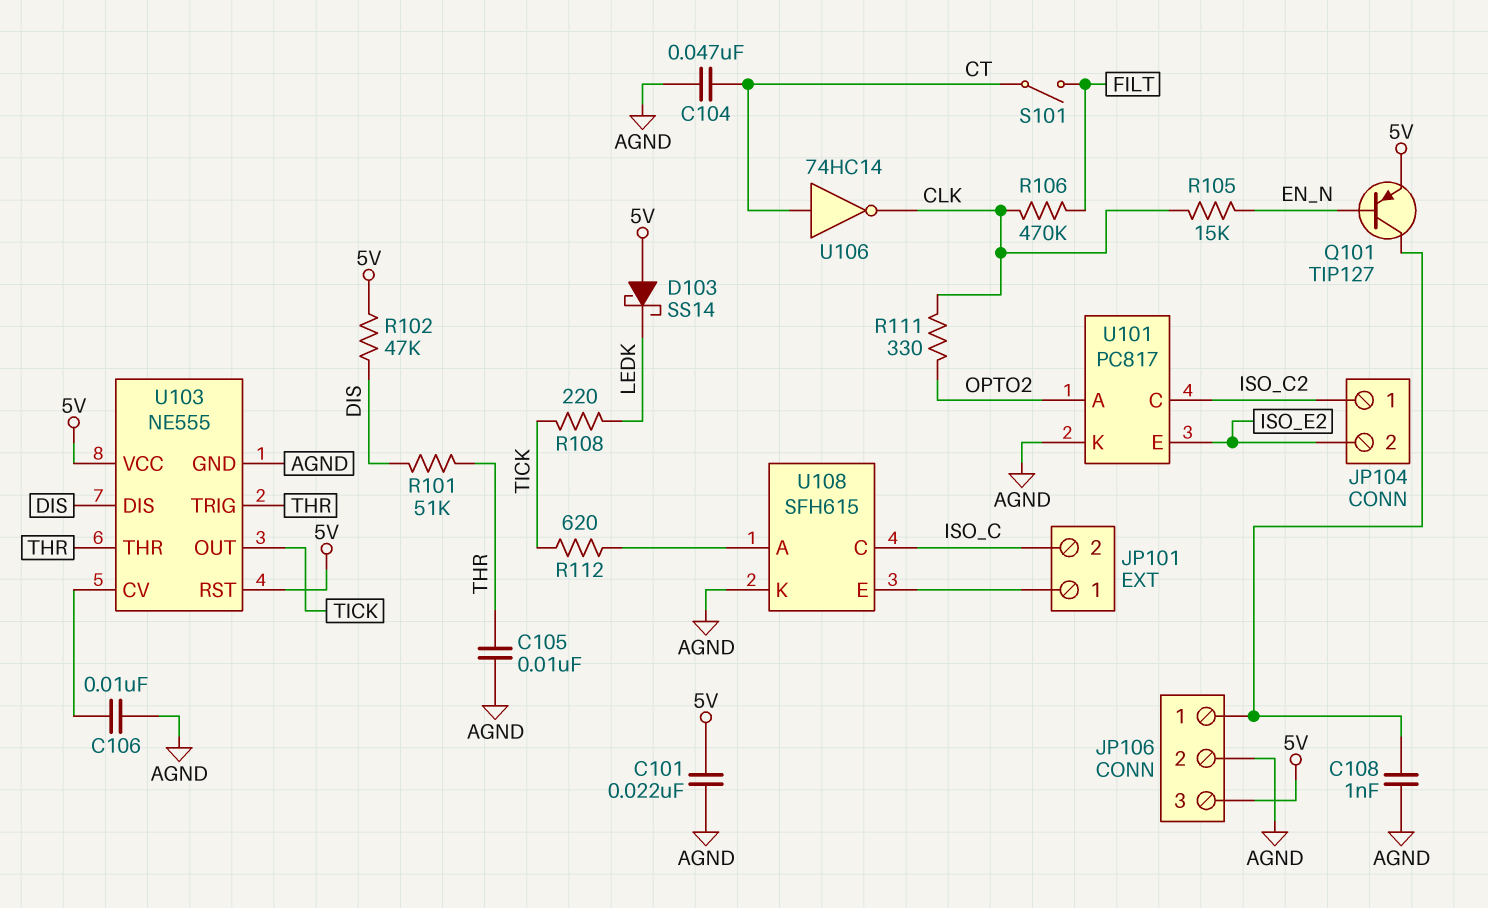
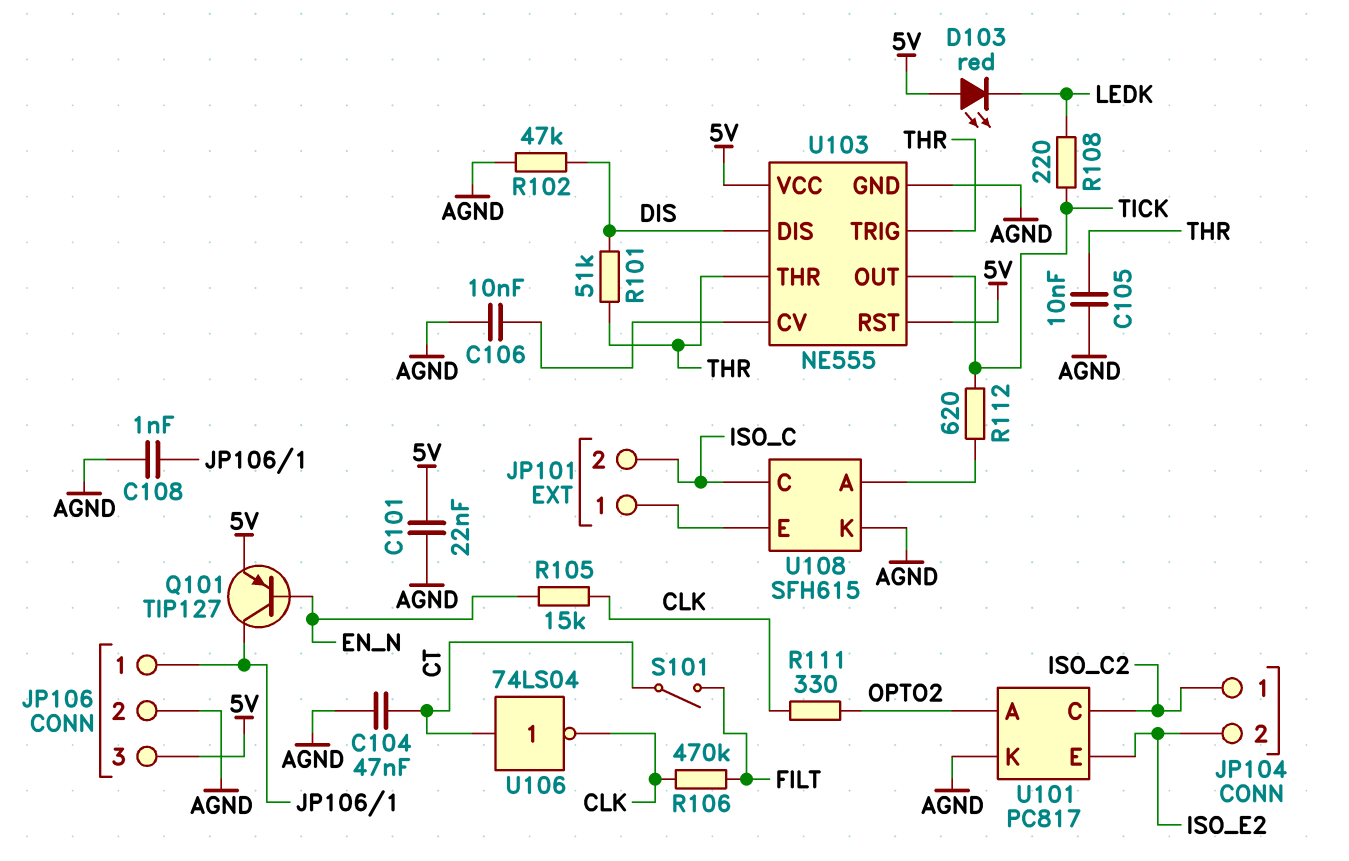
D103: schottky SS14 (A 5V, K LEDK) -> LED red (A 5V, K LEDK)
R102: 47k (5V, DIS) -> 47k (AGND, DIS)
U106: NOT 74HC14 (in CT, out CLK) -> NOT 74LS04 (in CT, out CLK)

